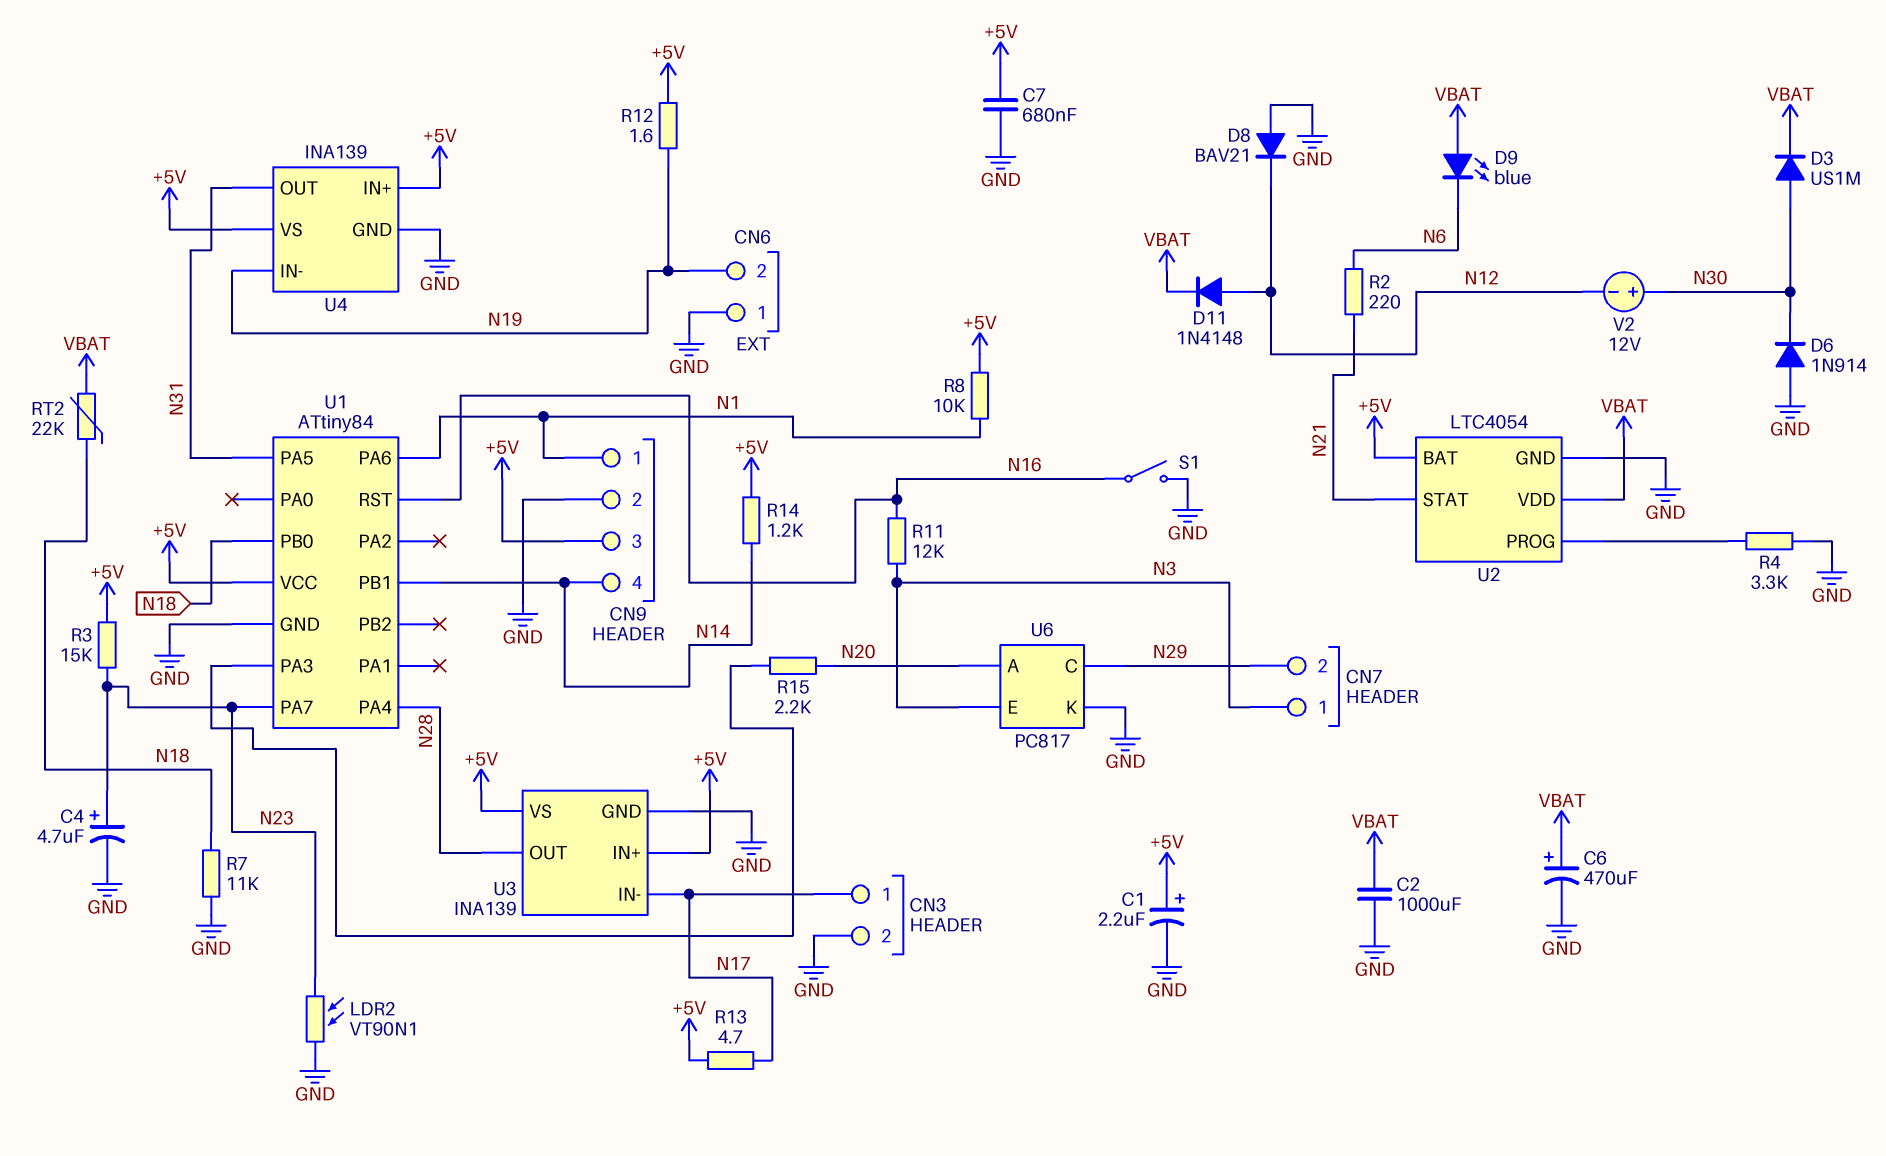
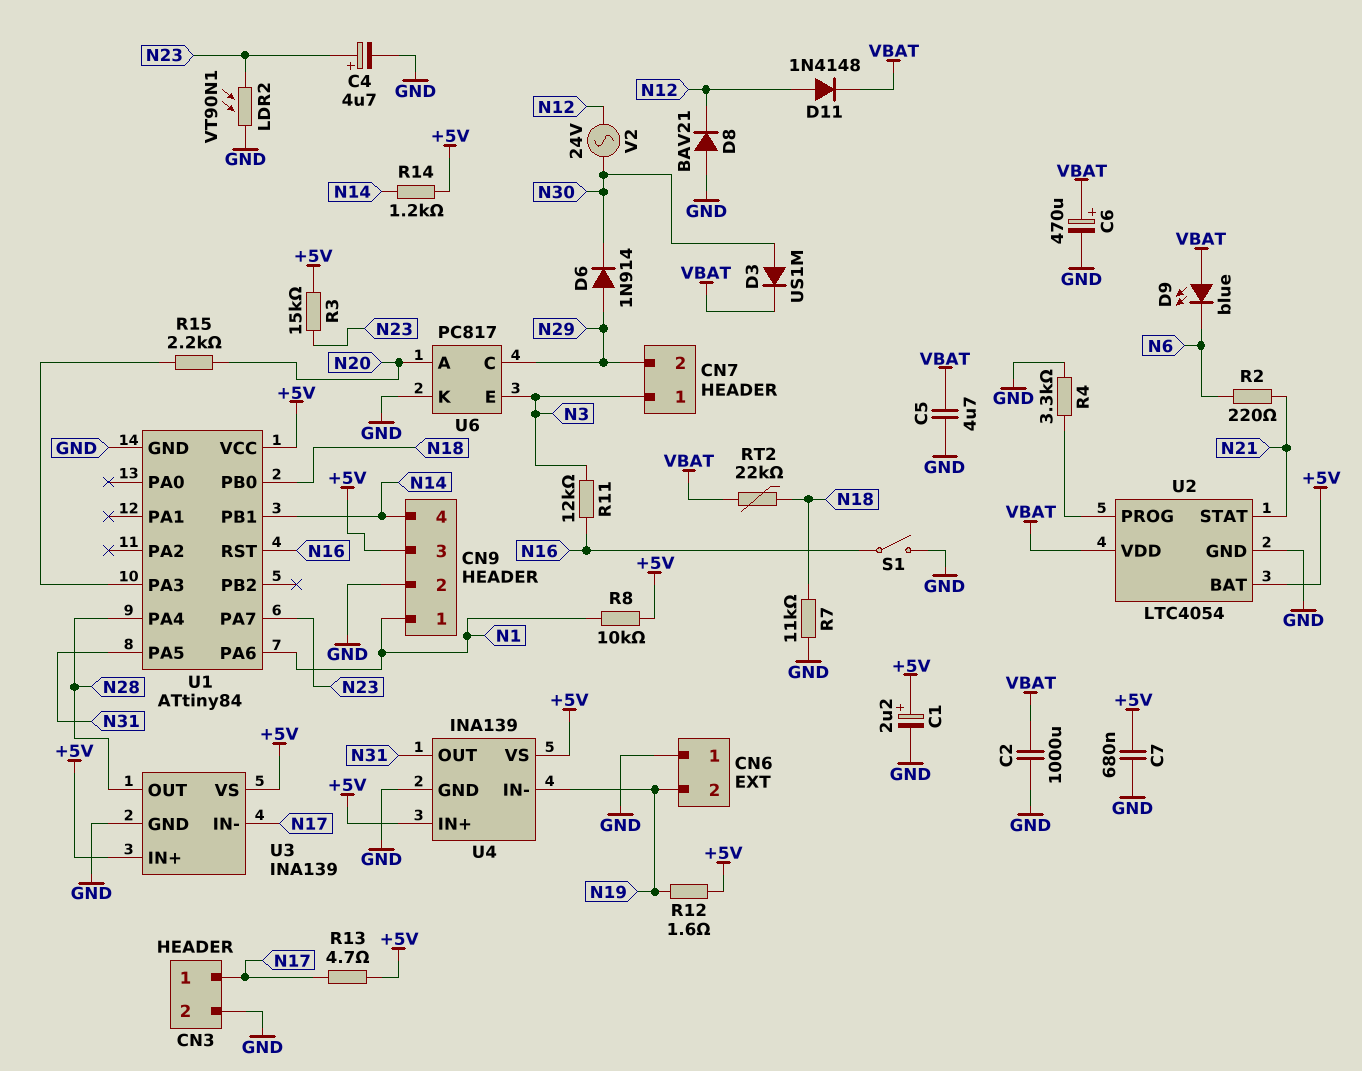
C5: none -> 4.7uF (GND, VBAT)
D6: diode 1N914 (A GND, K N30) -> diode 1N914 (A N29, K N30)
V2: 12V (plus N30, minus N12) -> AC 24V (N12, N30)

